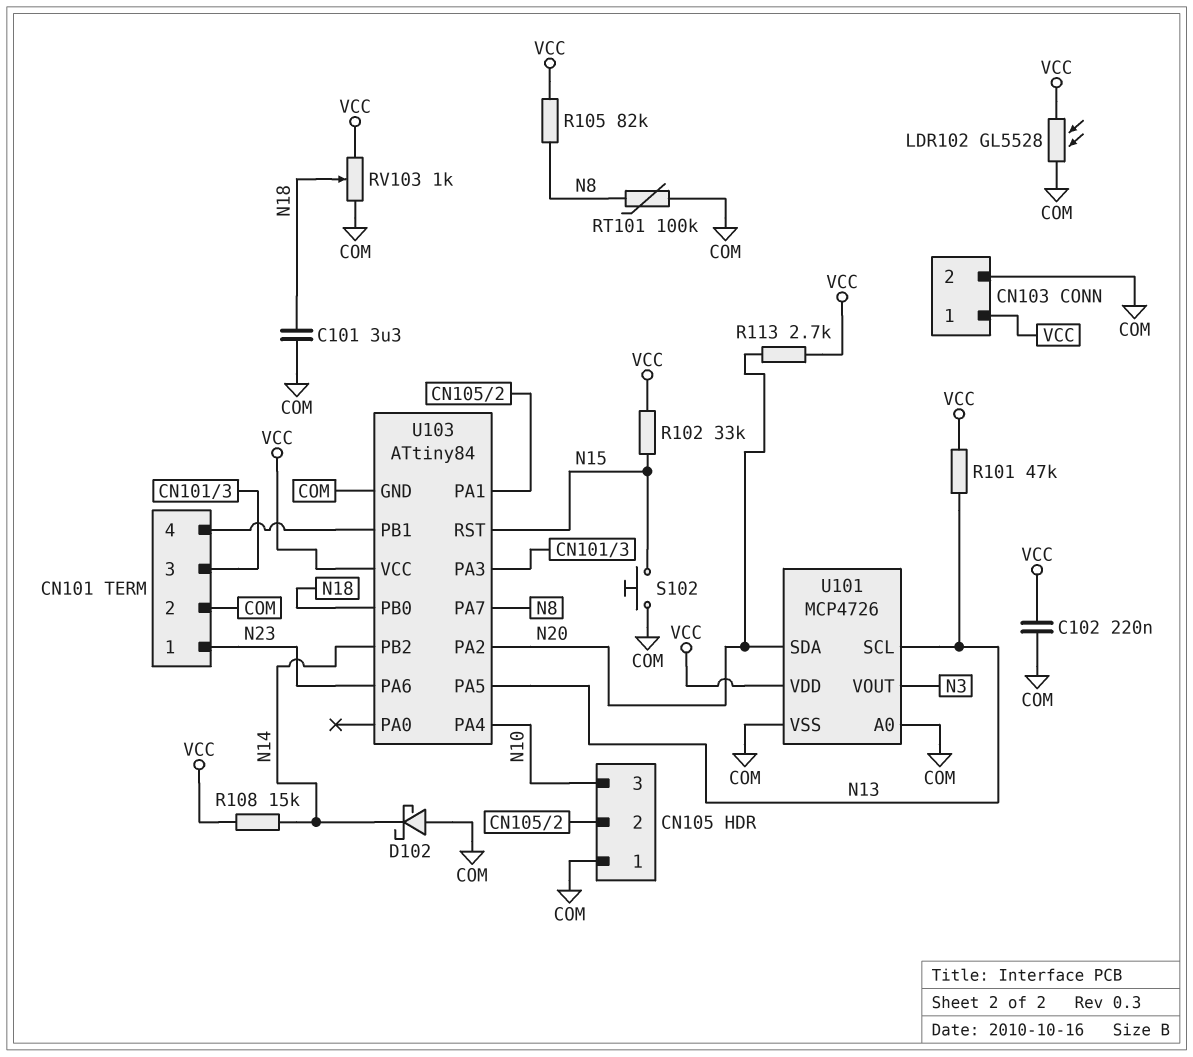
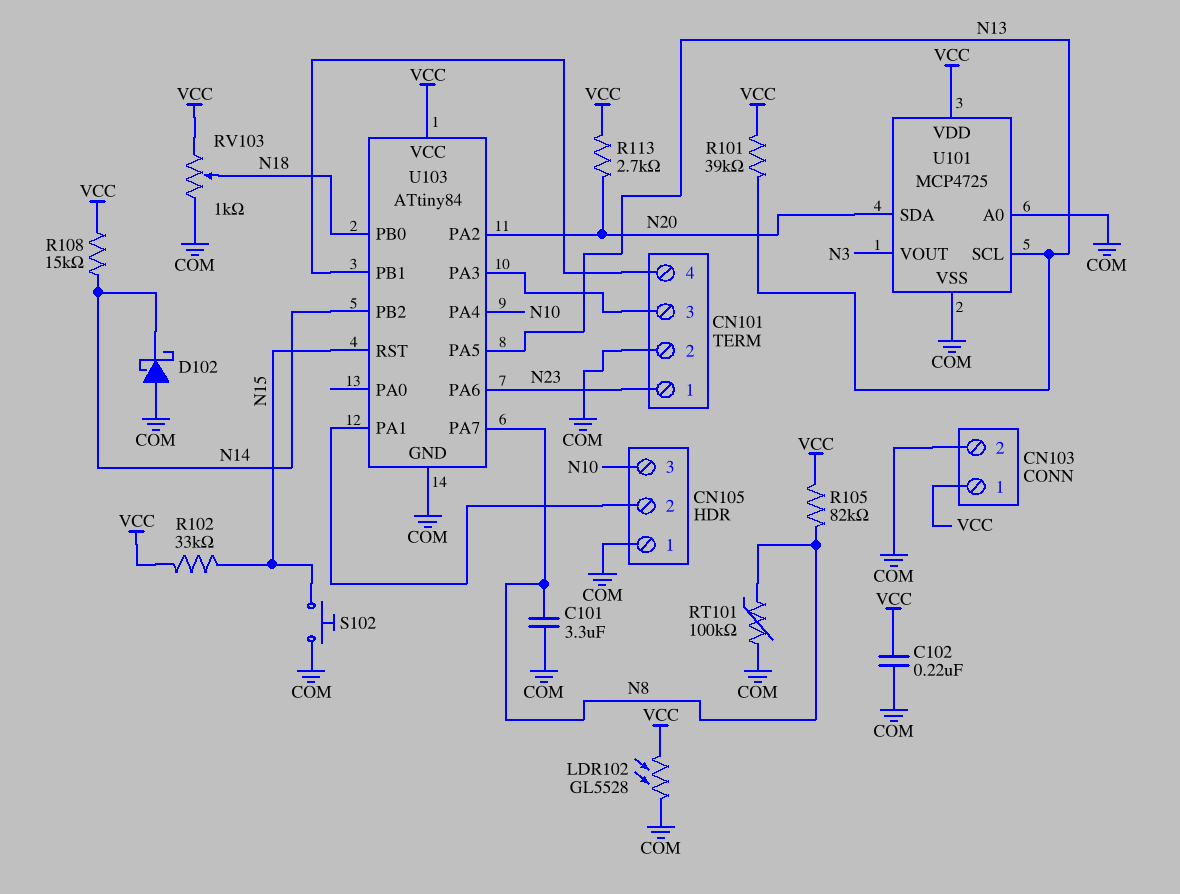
C101: 3.3uF (COM, N18) -> 3.3uF (COM, N8)
R101: 47k (N13, VCC) -> 39k (N13, VCC)
U101: MCP4726 -> MCP4725

